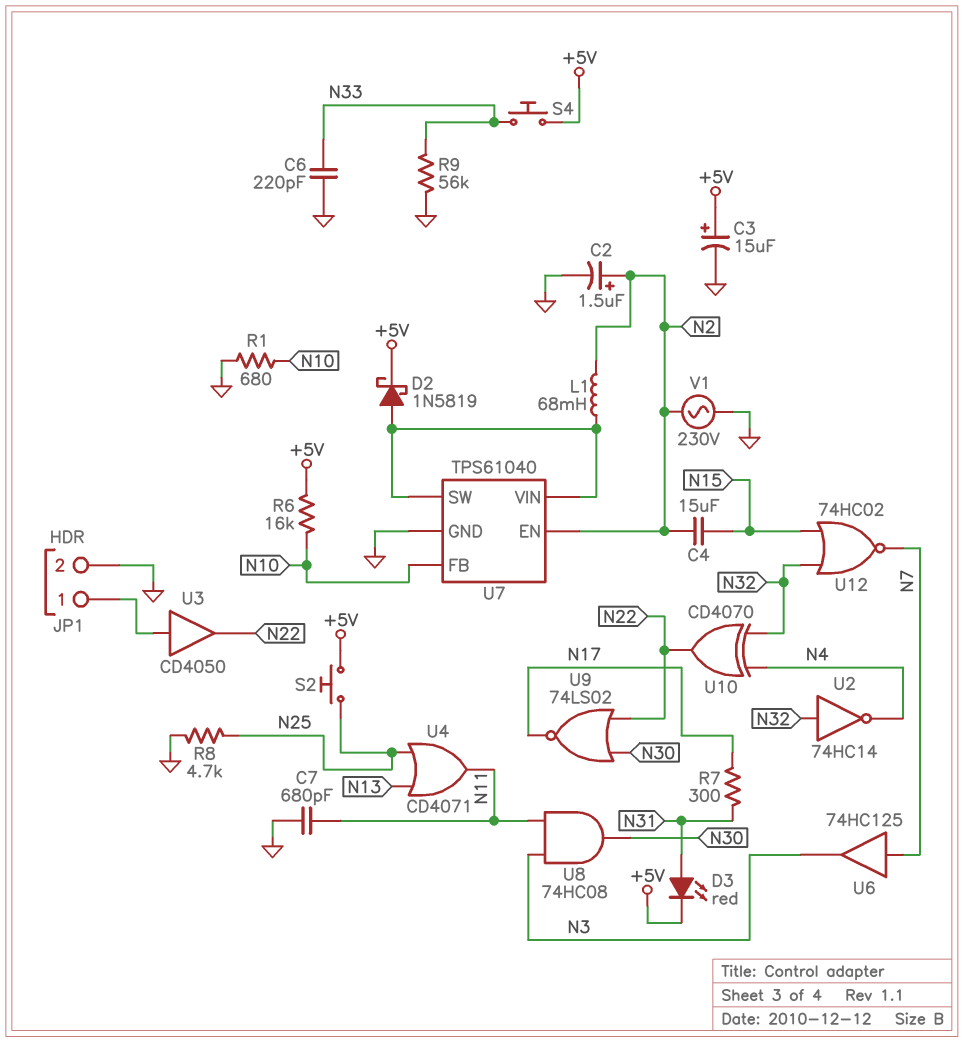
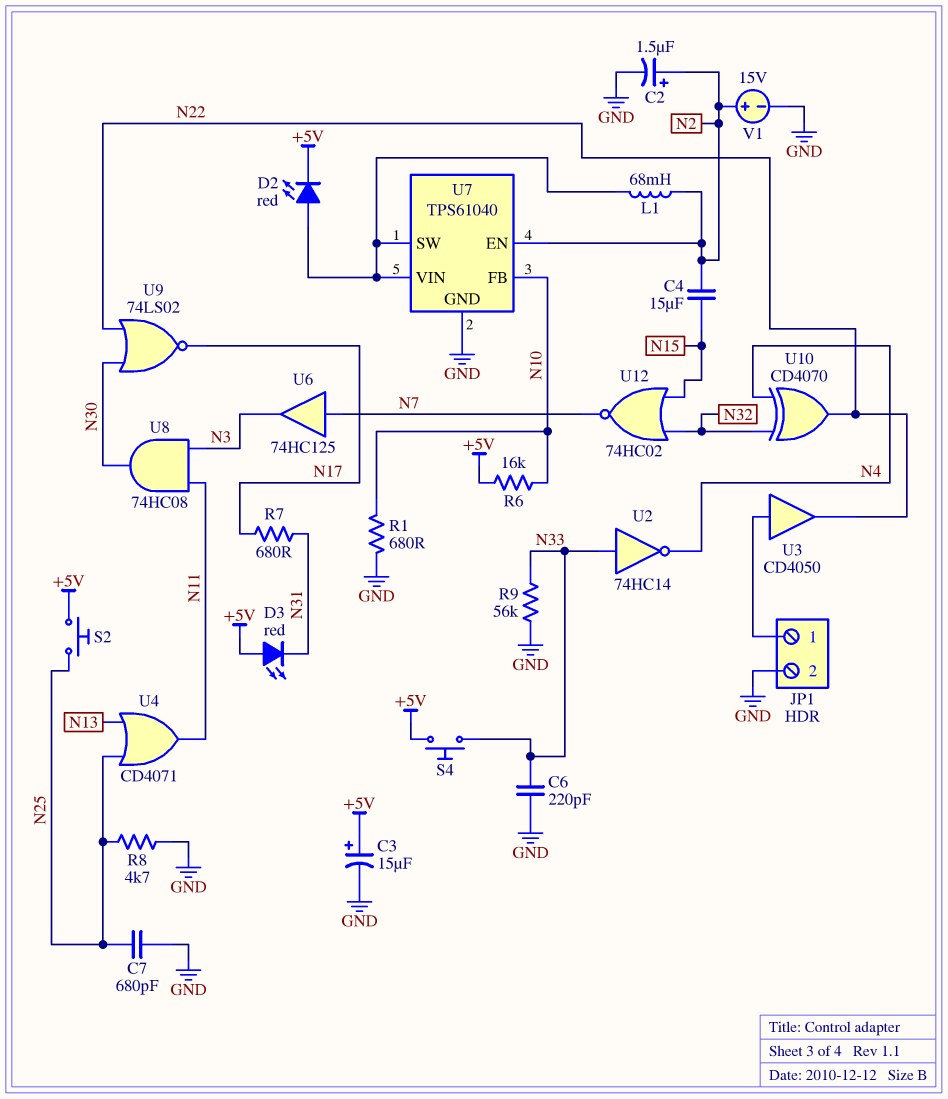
C7: 680pF (GND, N11) -> 680pF (GND, N25)
D2: schottky 1N5819 (A U7/SW, K +5V) -> LED red (A U7/SW, K +5V)
D3: LED red (A N31, K +5V) -> LED red (A +5V, K N31)
R7: 300 (N17, N31) -> 680 (N17, N31)
U2: NOT 74HC14 (in N32, out N4) -> NOT 74HC14 (in N33, out N4)
V1: AC 230V (GND, N2) -> 15V (plus N2, minus GND)

